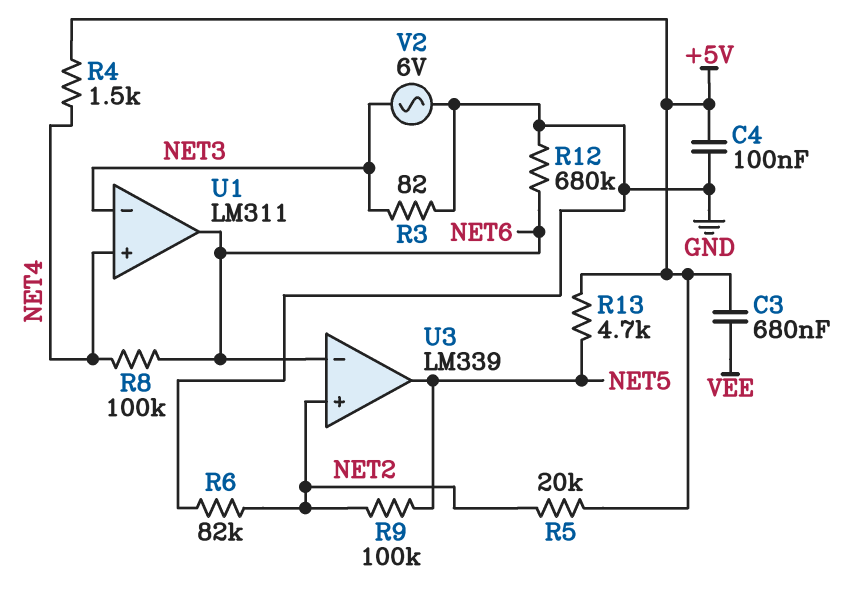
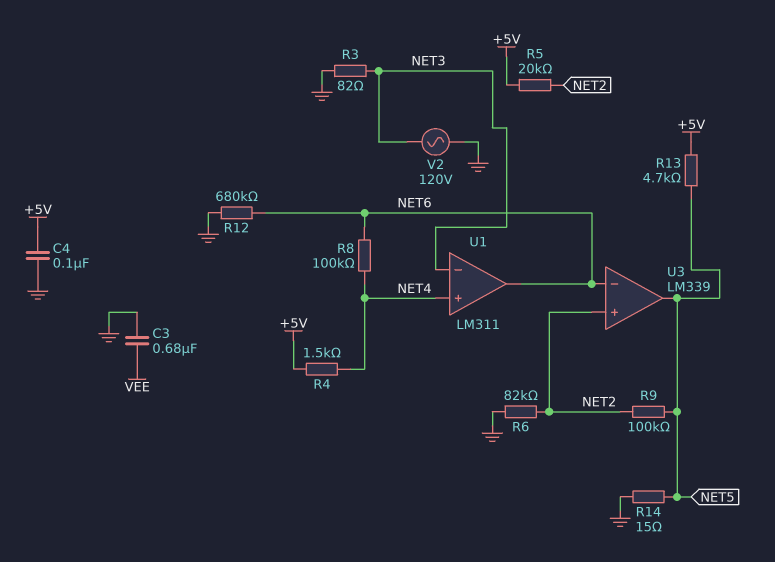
C3: 680nF (+5V, VEE) -> 680nF (GND, VEE)
R14: none -> 15 (GND, NET5)
V2: AC 6V (GND, NET3) -> AC 120V (GND, NET3)

